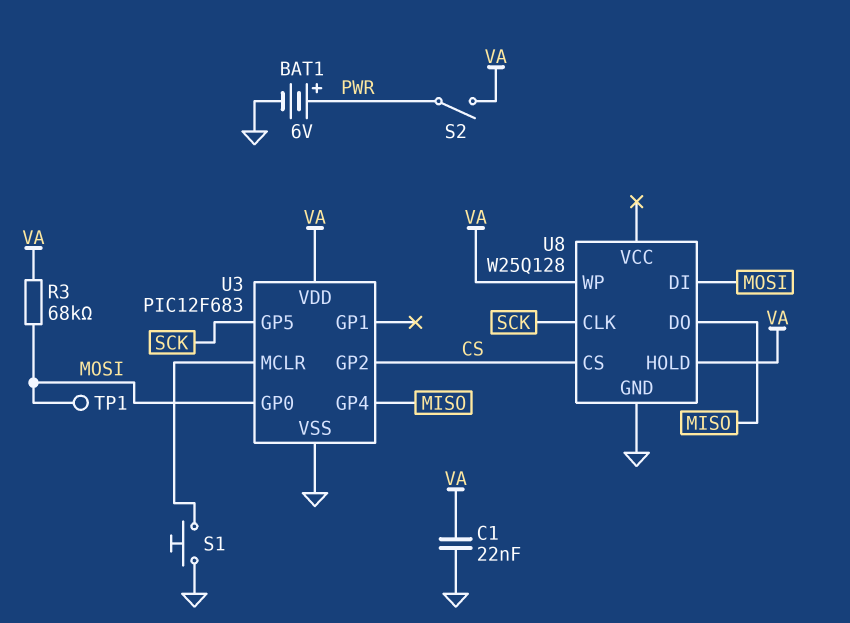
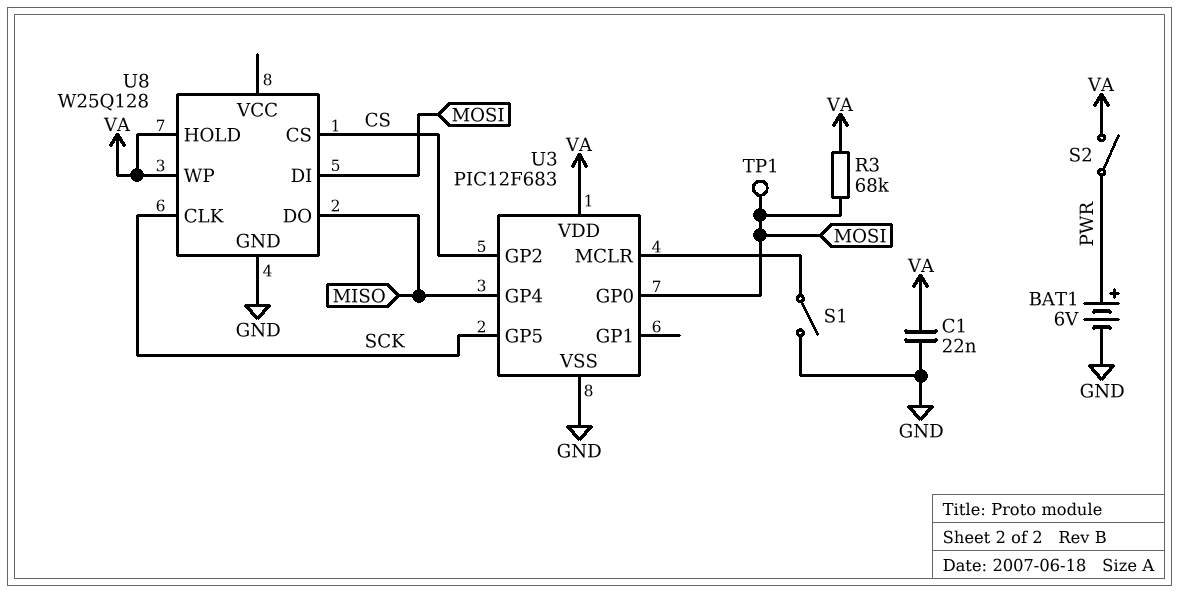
S1: button (GND, U3/MCLR) -> switch (GND, U3/MCLR)

